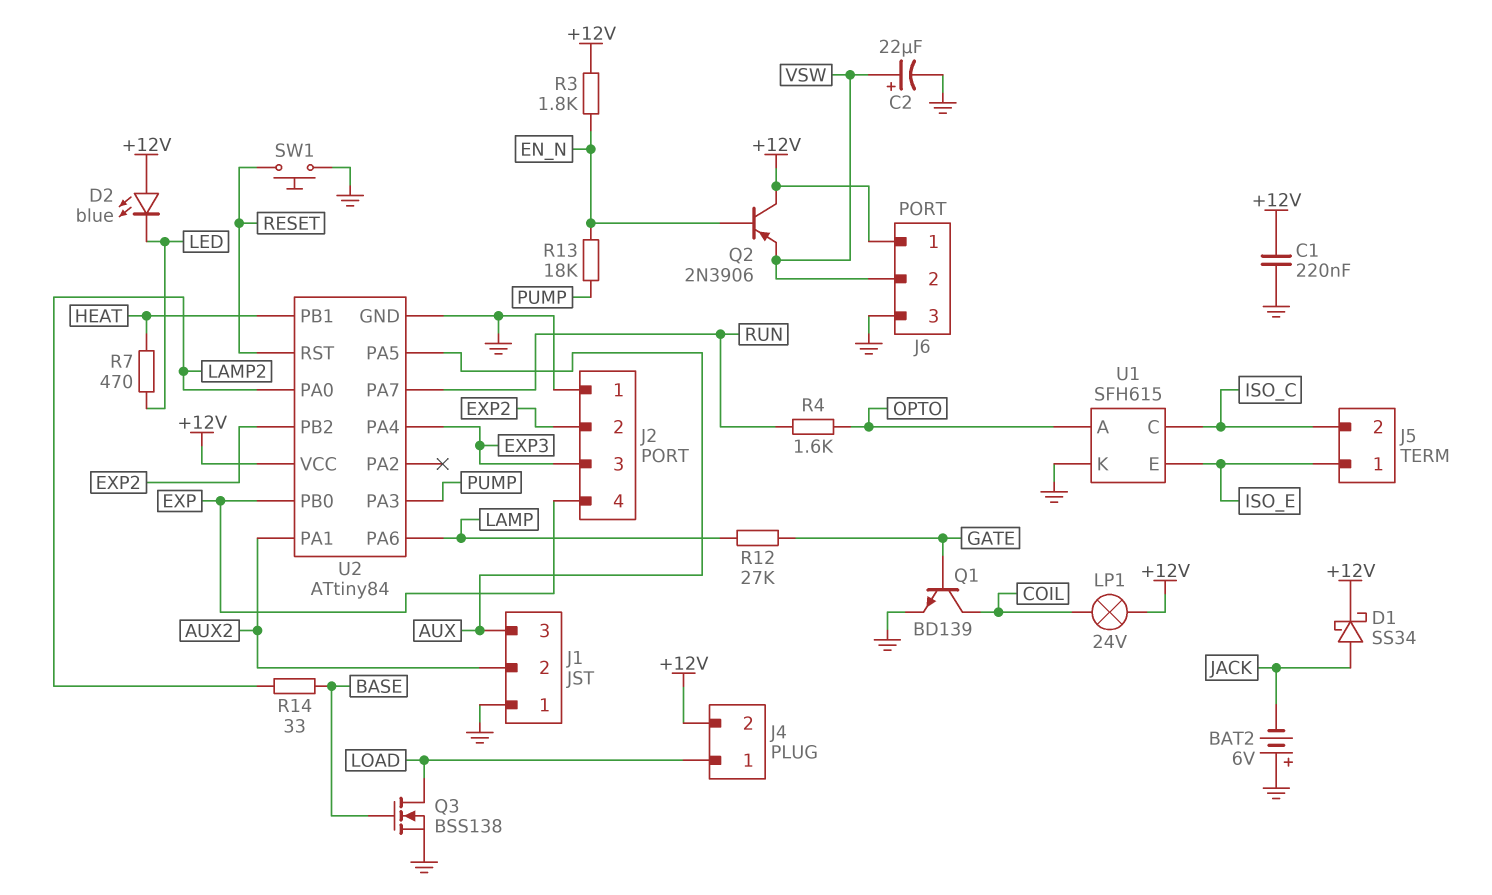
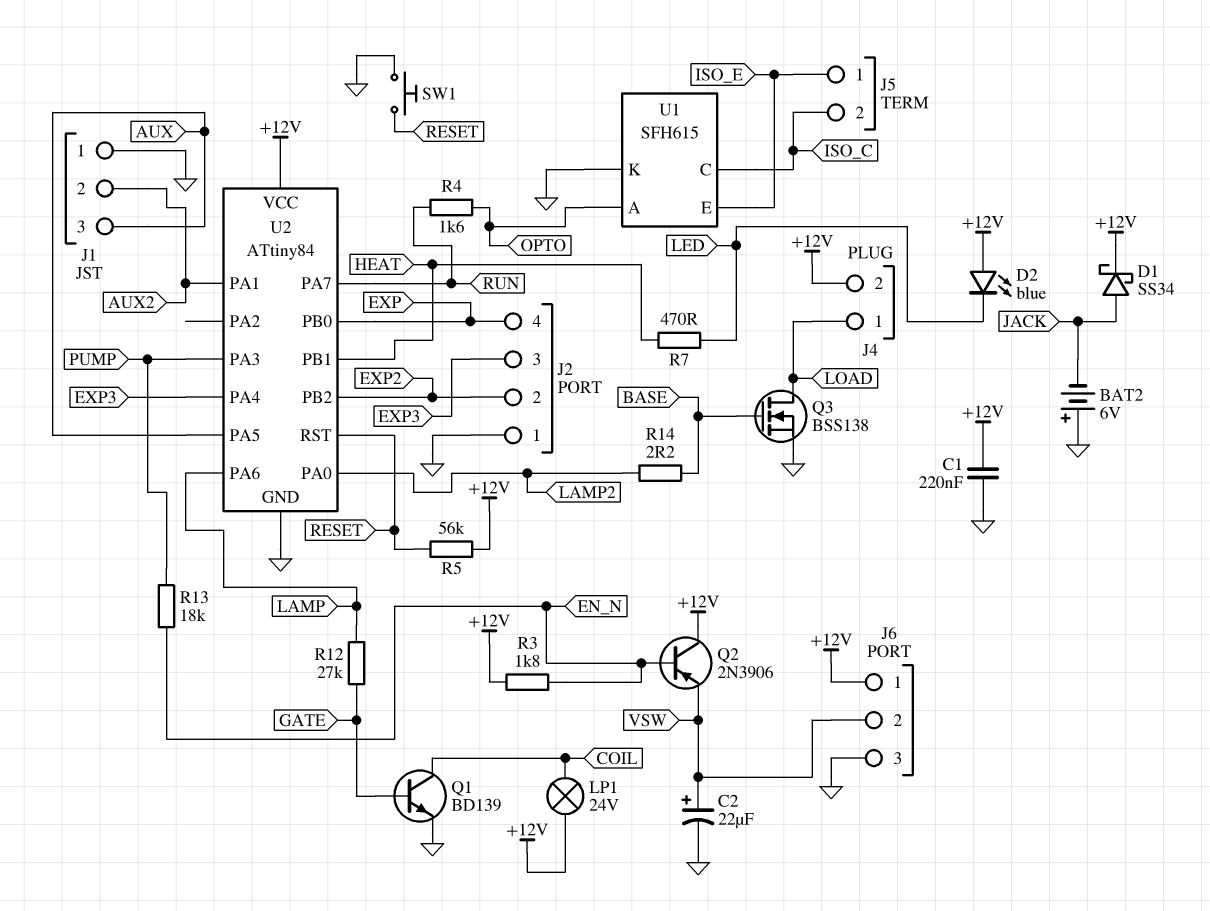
R5: none -> 56k (+12V, RESET)
R14: 33 (BASE, LAMP2) -> 2.2 (BASE, LAMP2)

